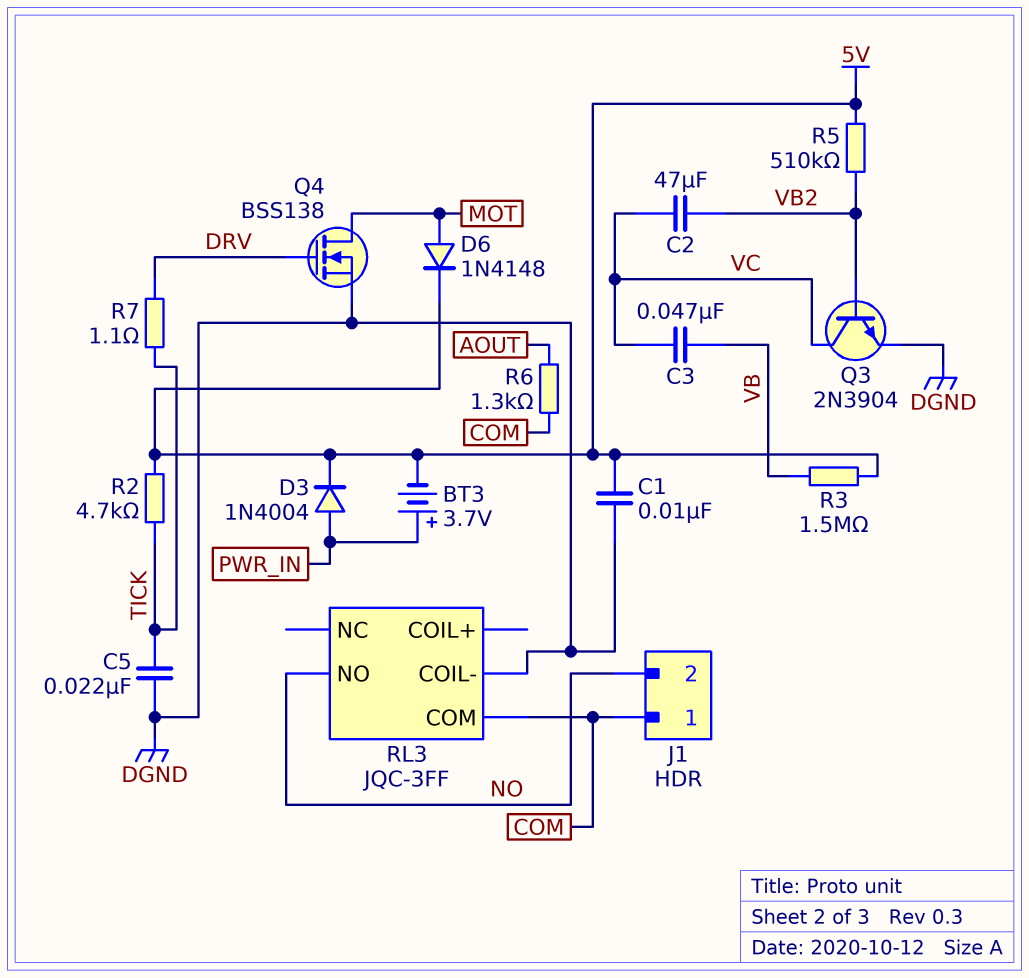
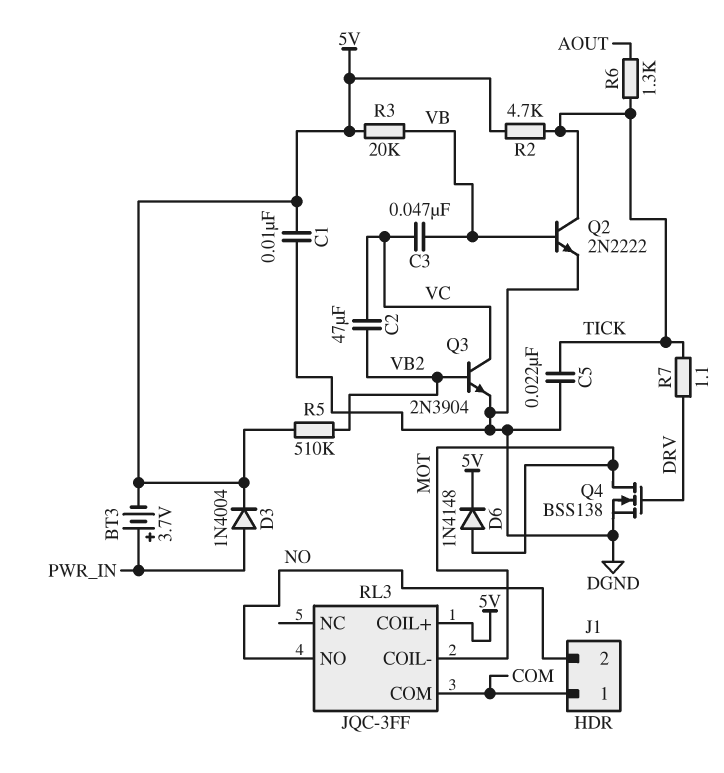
Q2: none -> NPN 2N2222 (B VB, C TICK, E DGND)
R3: 1.5M (5V, VB) -> 20k (5V, VB)
R6: 1.3k (AOUT, COM) -> 1.3k (AOUT, TICK)
RL3 pin COIL+: none -> 5V
RL3 pin COIL-: DGND -> MOT

